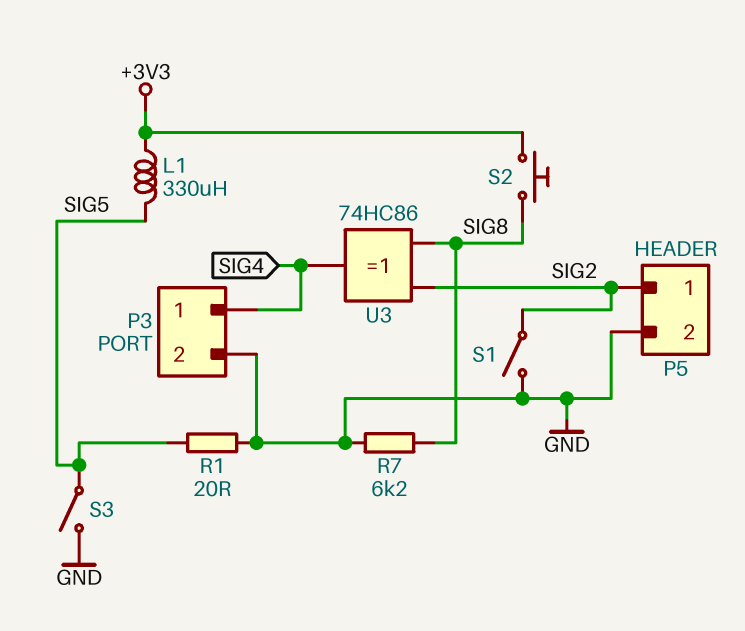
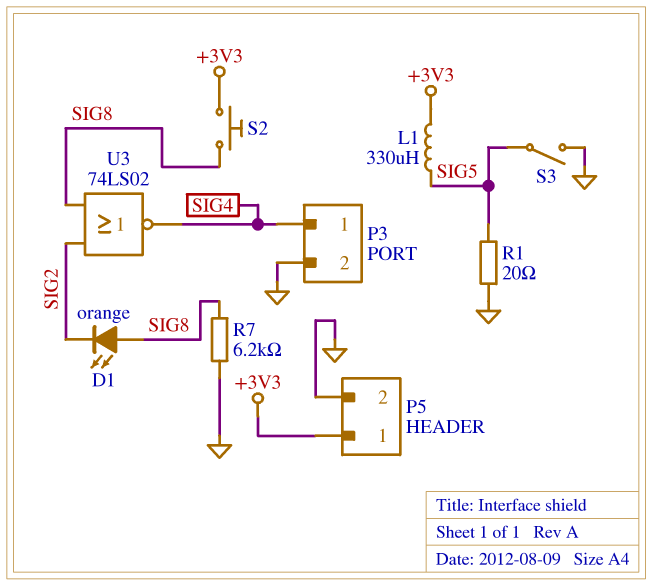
D1: none -> LED orange (A SIG8, K SIG2)
P5 pin 1: SIG2 -> +3V3
S1: switch (GND, SIG2) -> none
U3: XOR 74HC86 (in SIG2, in SIG8, out SIG4) -> NOR 74LS02 (in SIG2, in SIG8, out SIG4)

